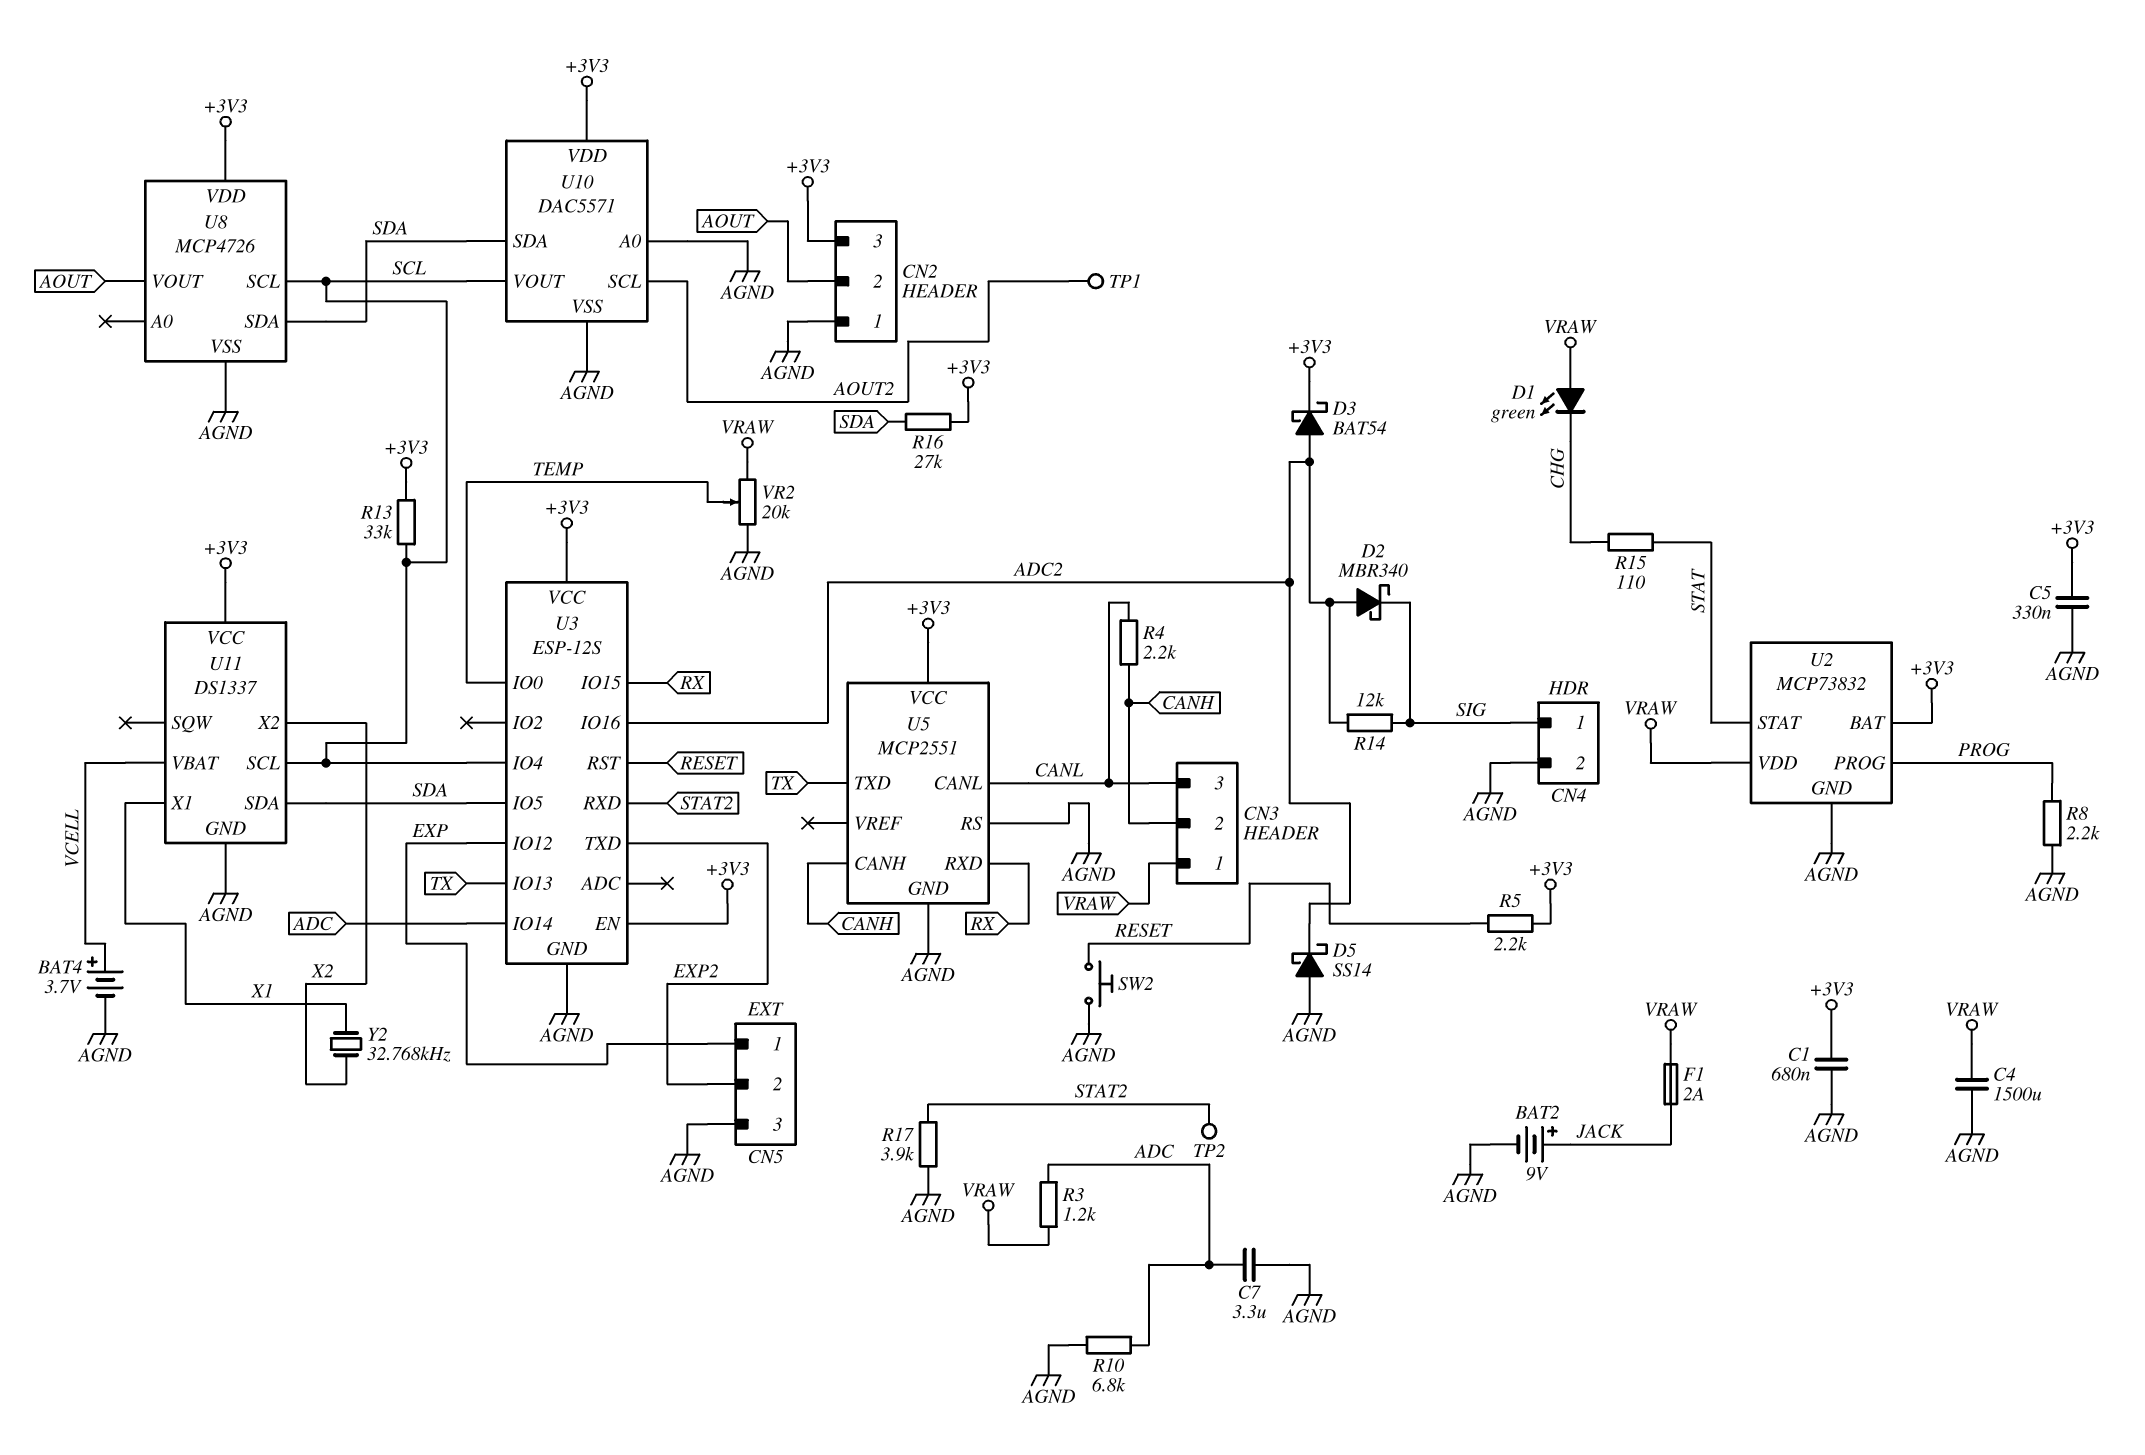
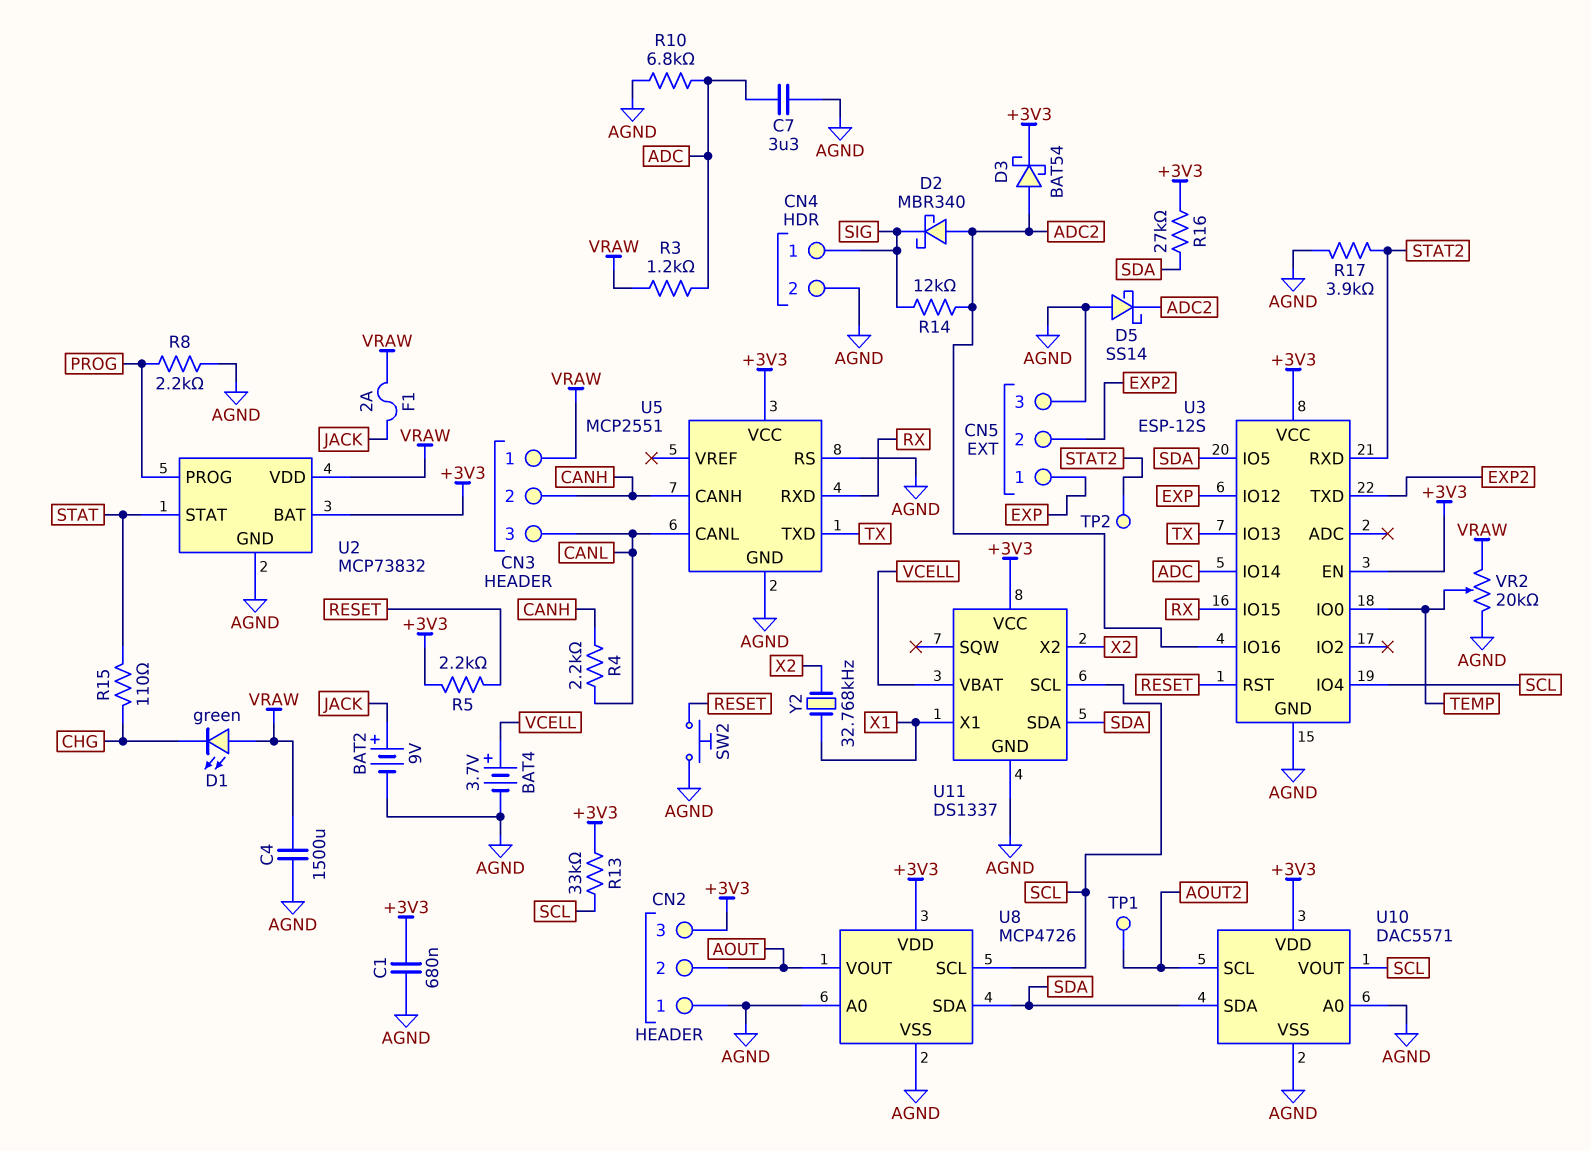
C5: 330nF (+3V3, AGND) -> none
U8 pin A0: none -> AGND

